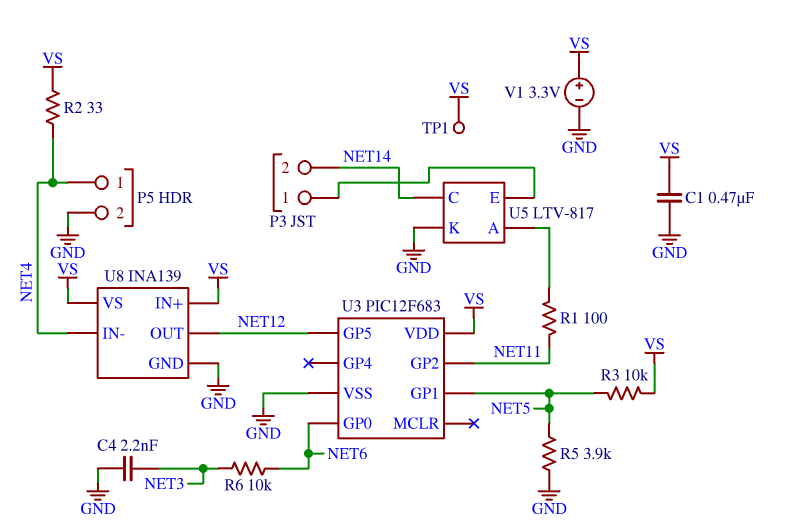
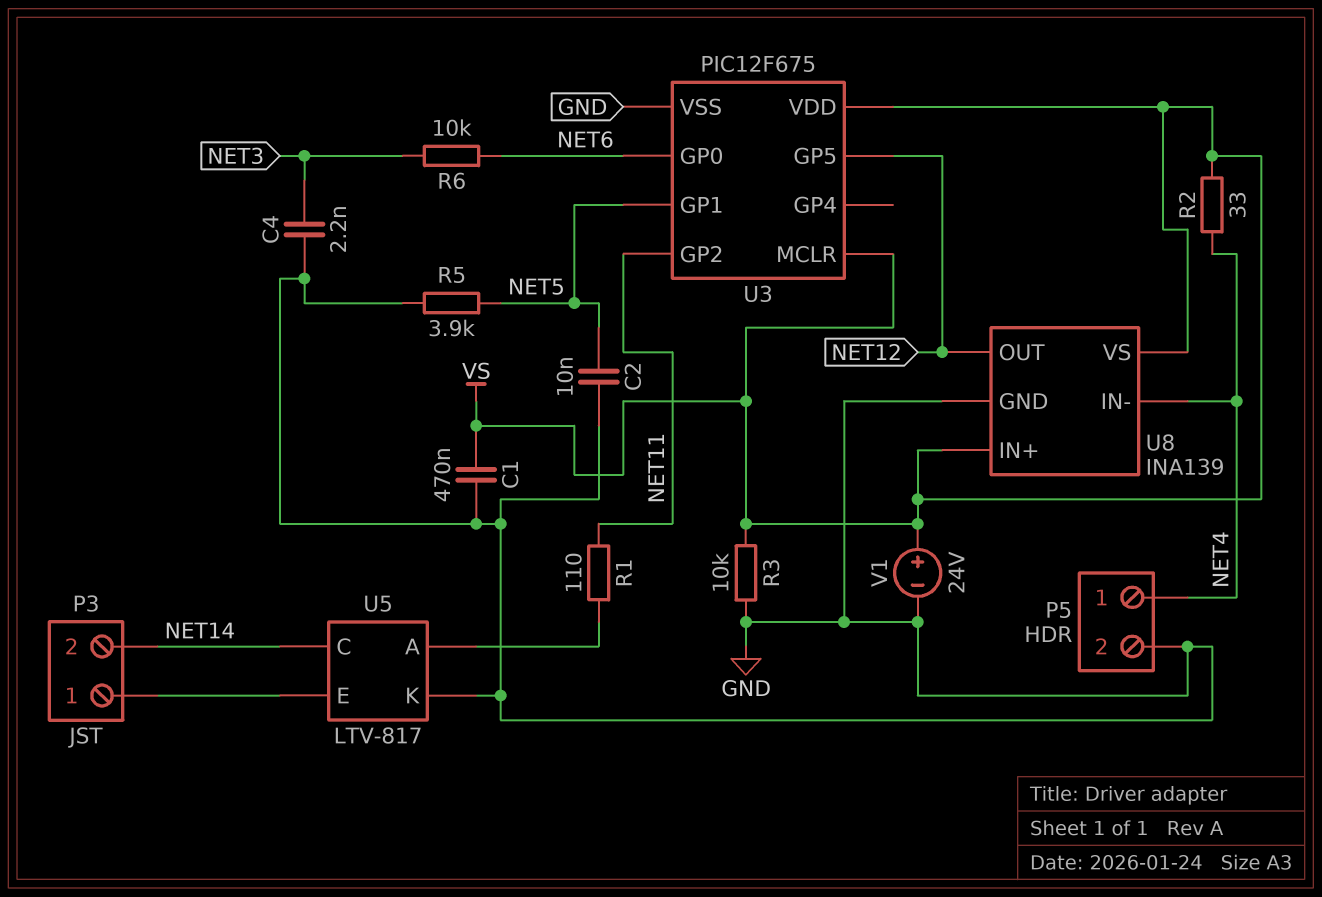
C2: none -> 10nF (GND, NET5)
R1: 100 (NET11, U5/A) -> 110 (NET11, U5/A)
R3: 10k (NET5, VS) -> 10k (GND, VS)
TP1: test point (VS) -> none
U3: PIC12F683 -> PIC12F675
U3 pin MCLR: none -> VS
V1: 3.3V (plus VS, minus GND) -> 24V (plus VS, minus GND)

